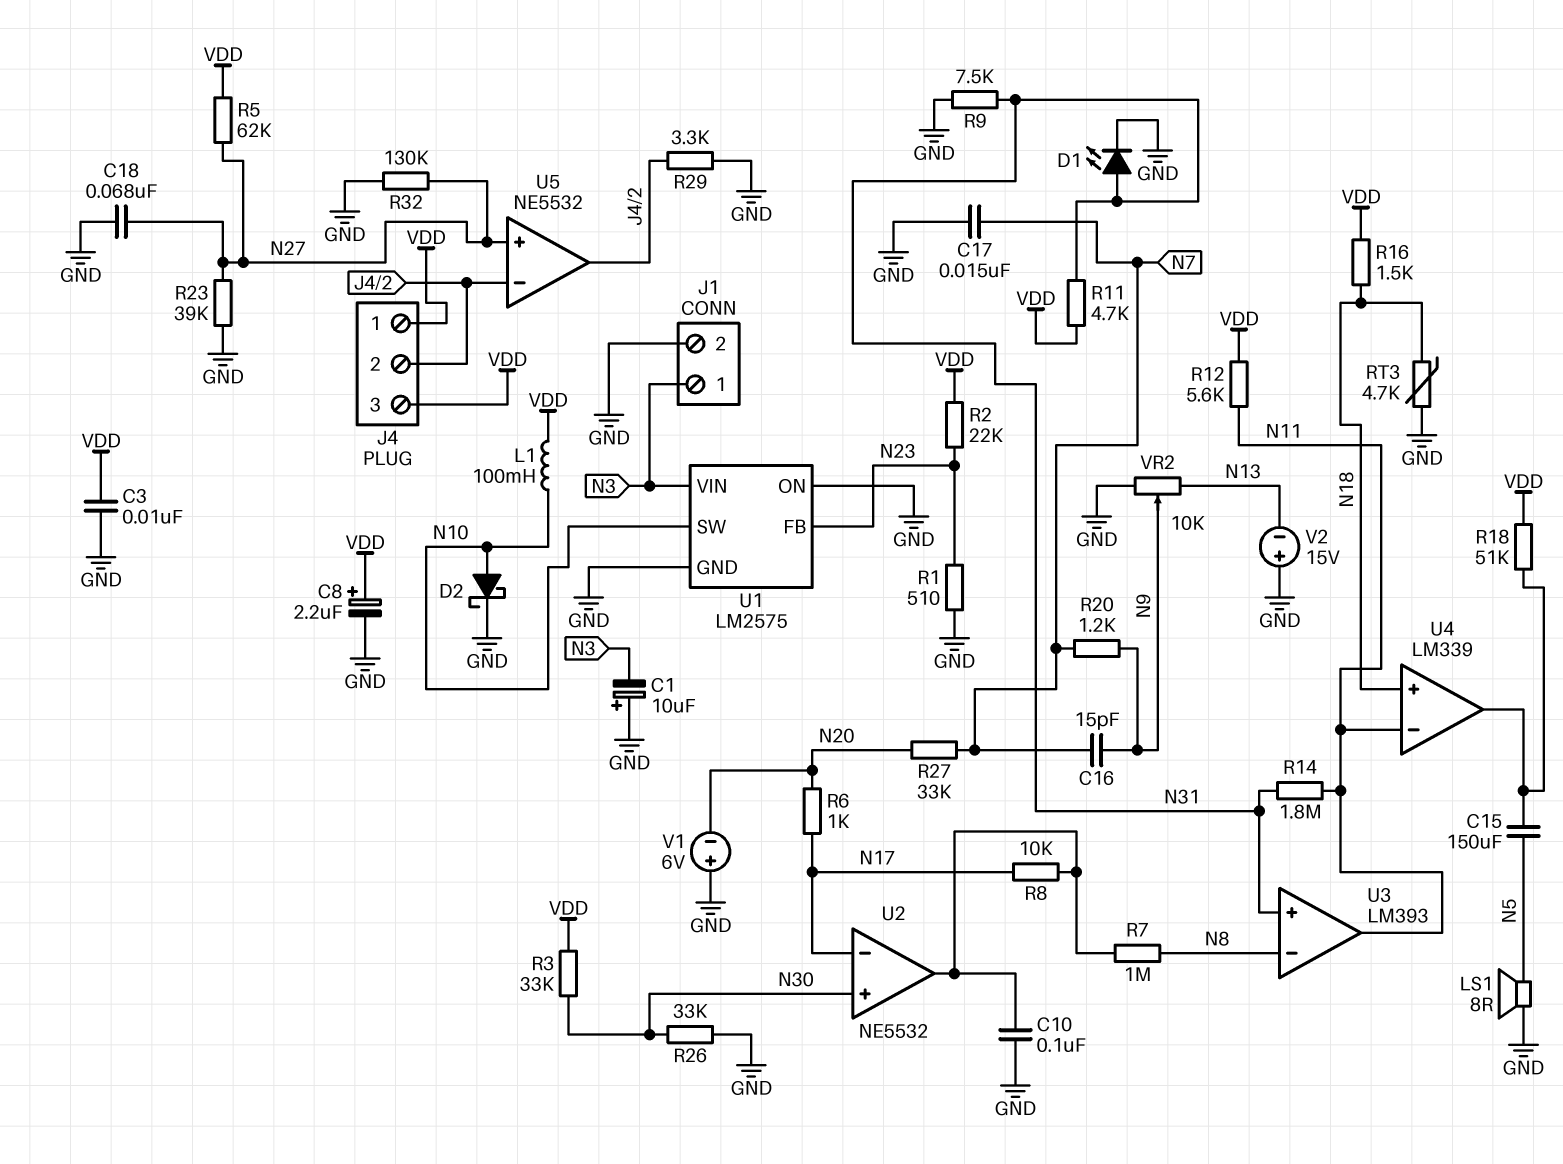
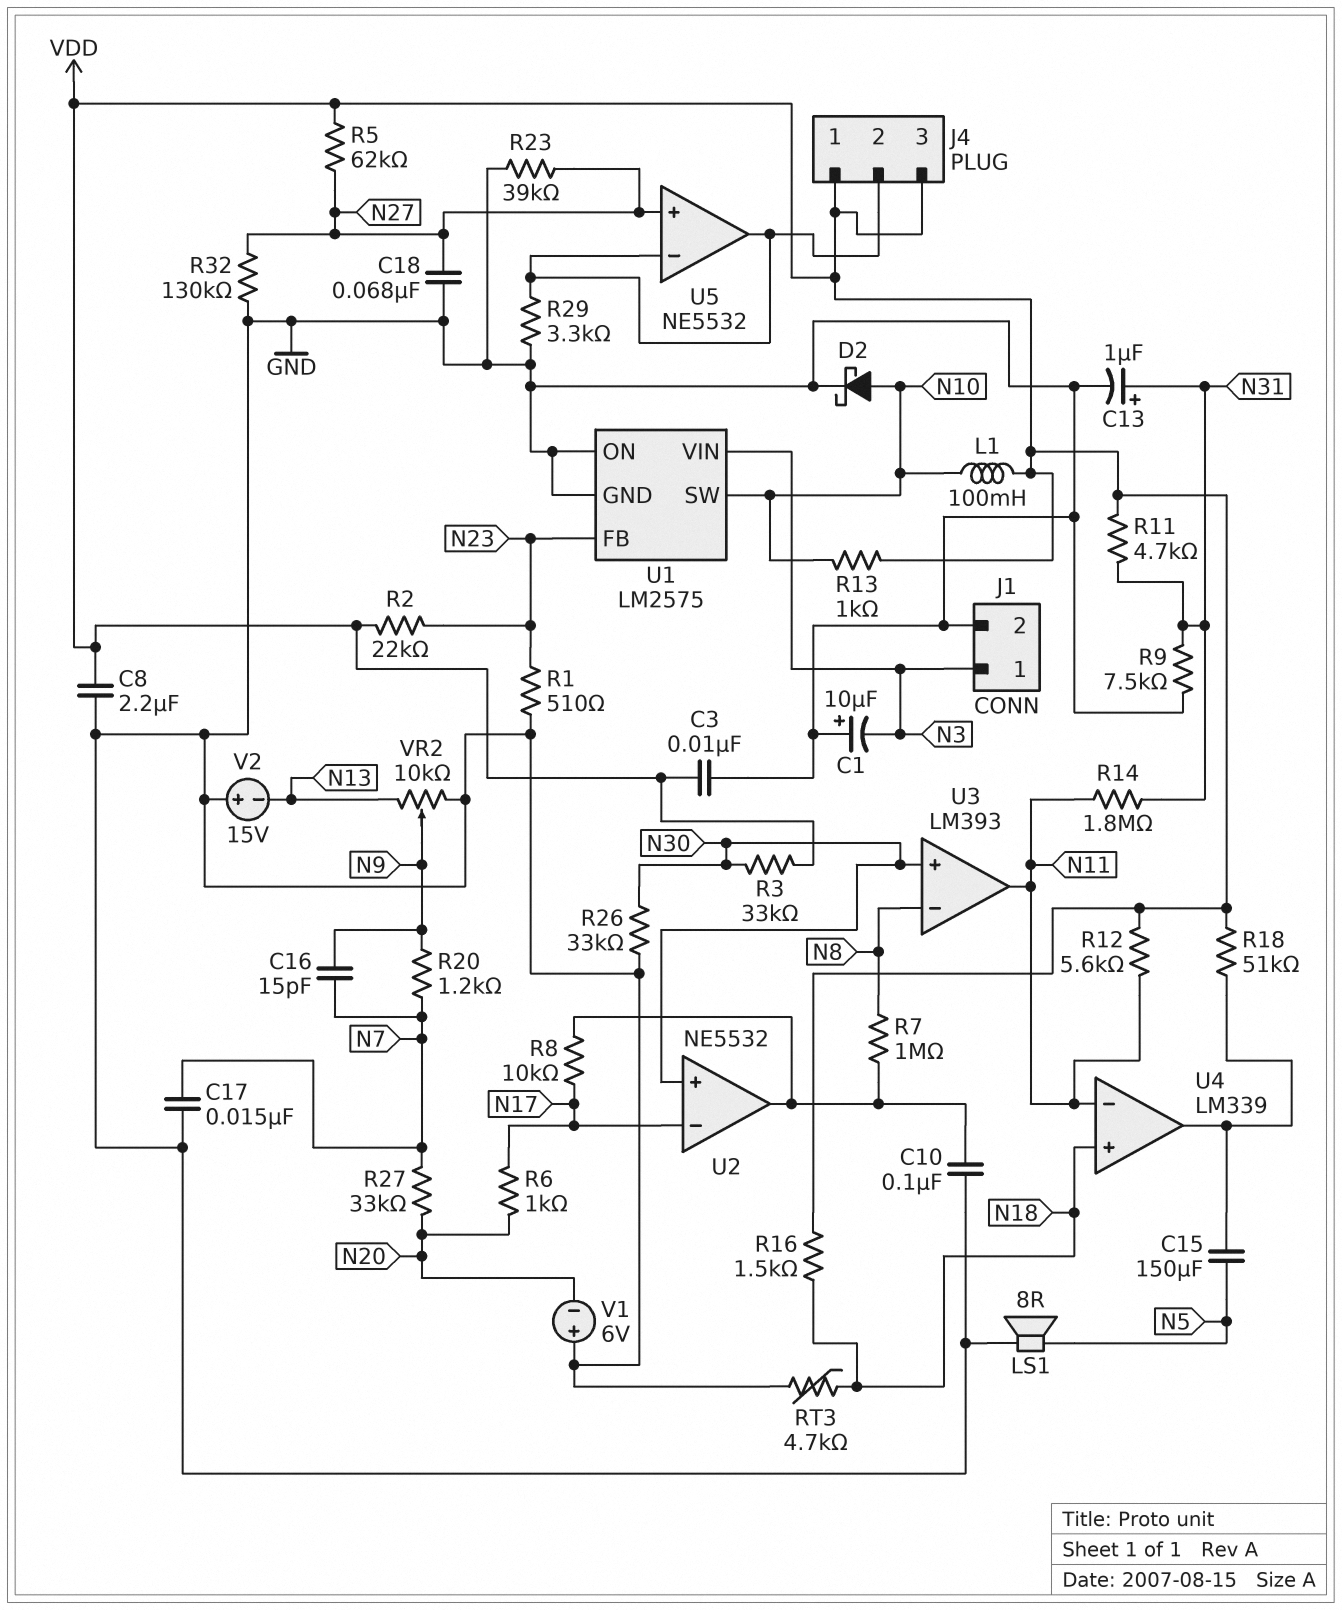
C8: 2.2uF (plus VDD, minus GND) -> 2.2uF (GND, VDD)
C13: none -> 1uF (plus N31, minus GND)
D1: LED (A N31, K GND) -> none
R13: none -> 1k (N10, VDD)
U3 pin in+: N31 -> N30

